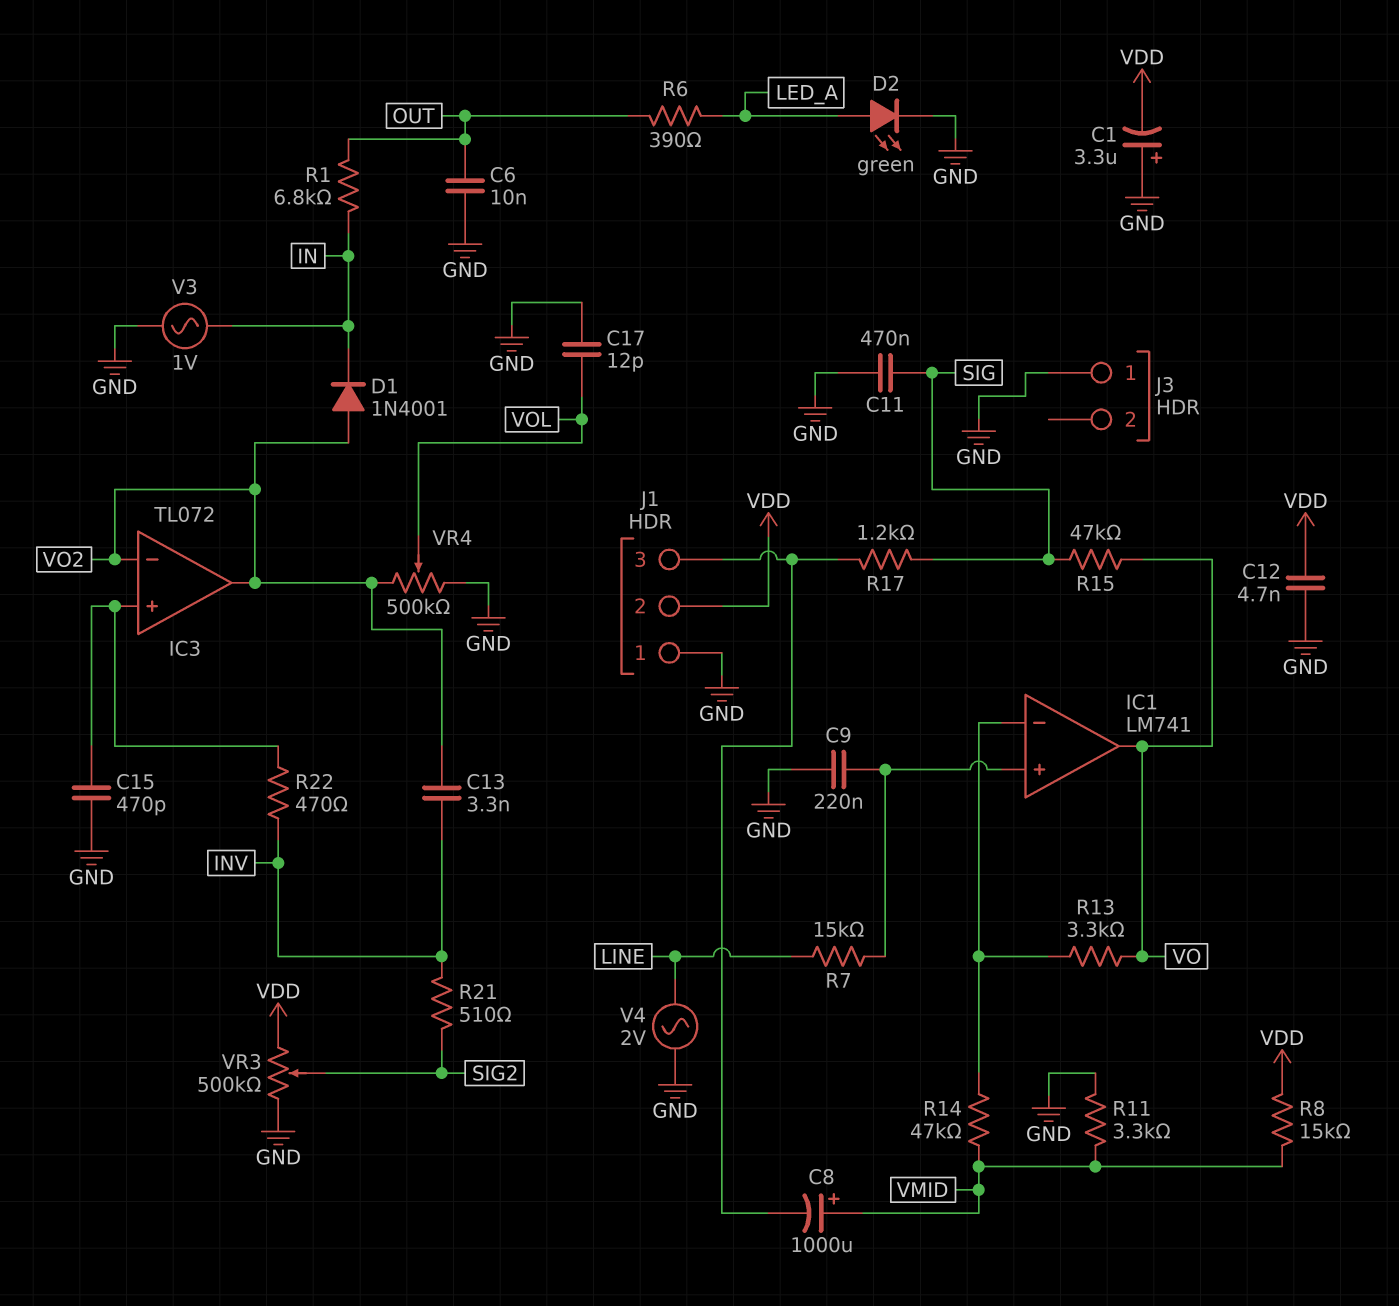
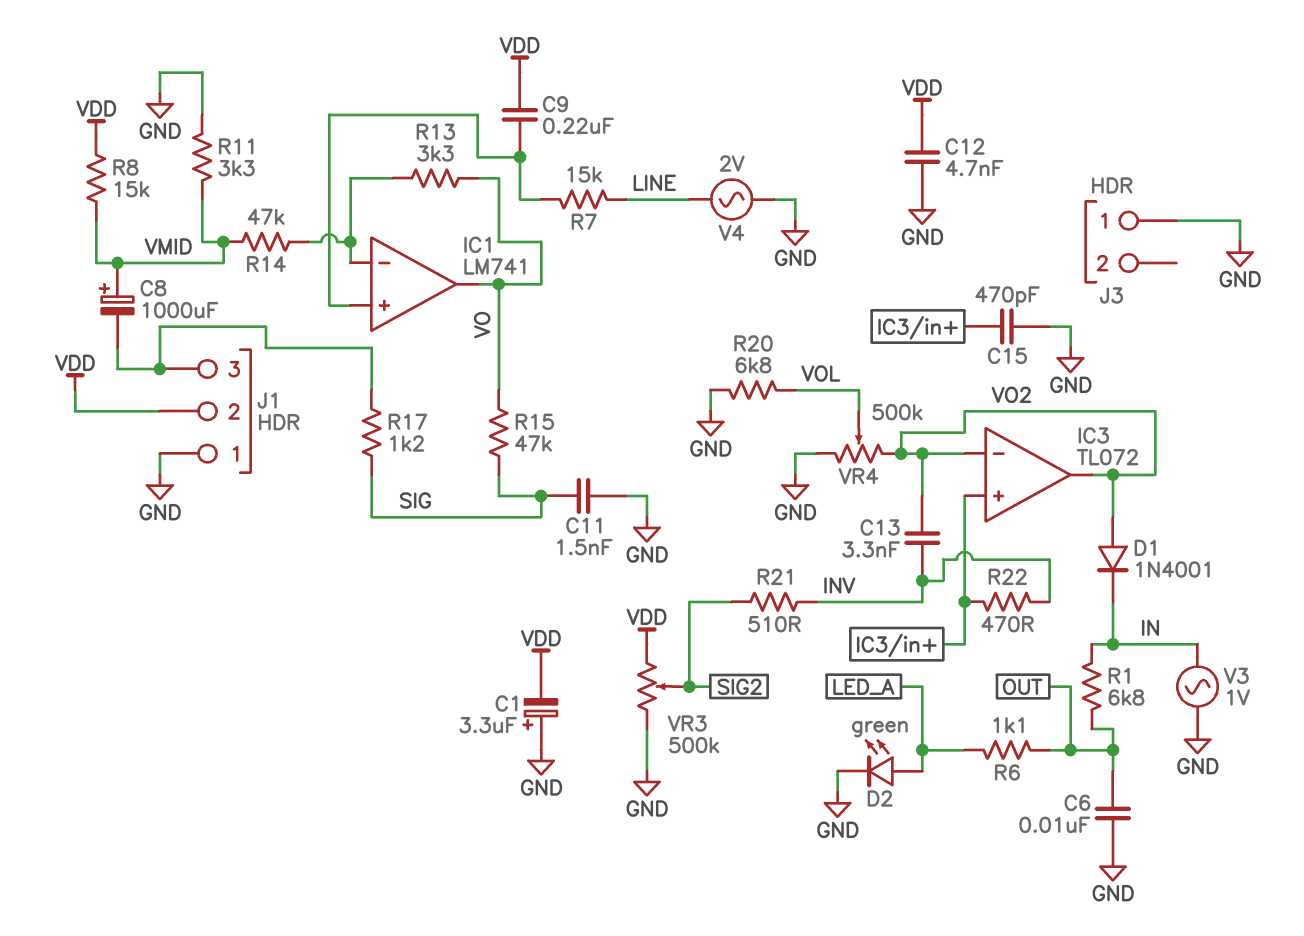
C9: 220nF (GND, IC1/in+) -> 220nF (IC1/in+, VDD)
C11: 470nF (GND, SIG) -> 1.5nF (GND, SIG)
C17: 12pF (GND, VOL) -> none
R6: 390 (LED_A, OUT) -> 1.1k (LED_A, OUT)
R20: none -> 6.8k (GND, VOL)

